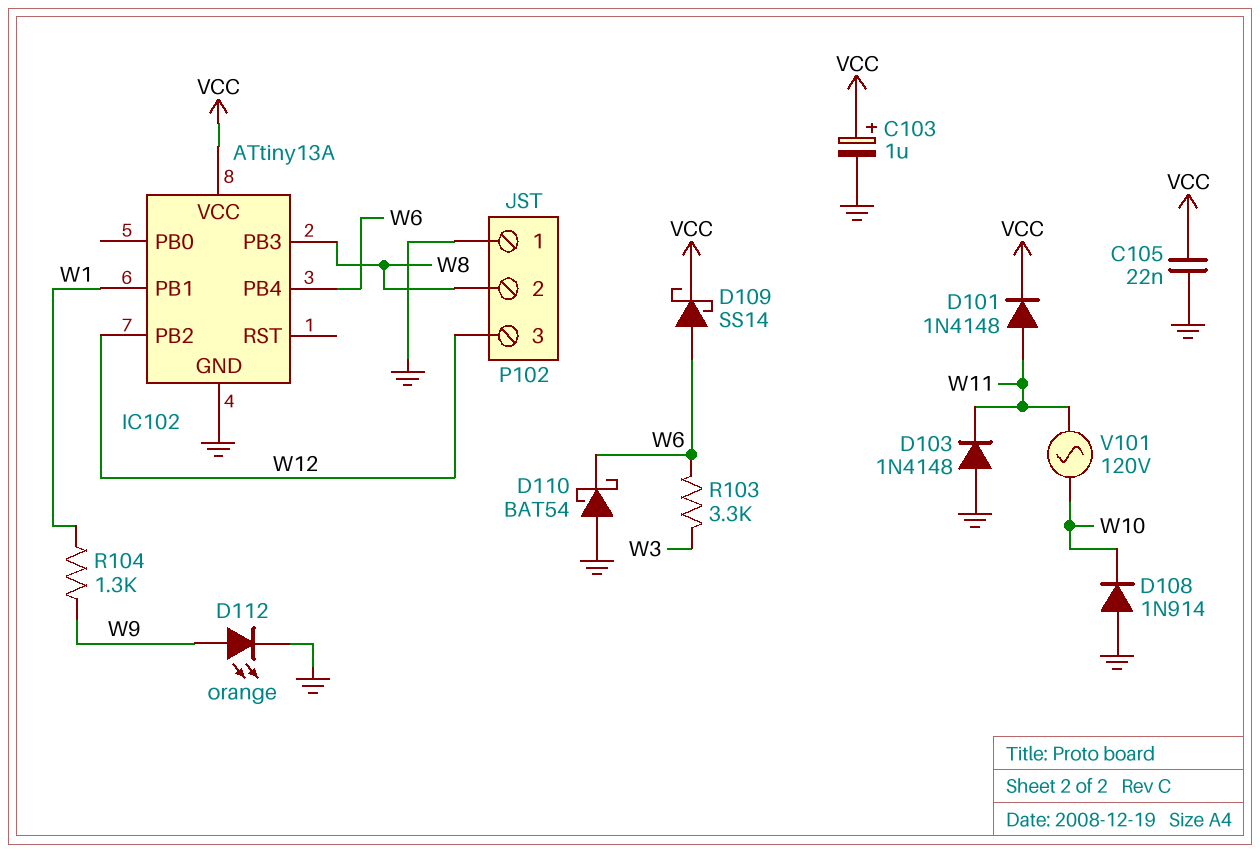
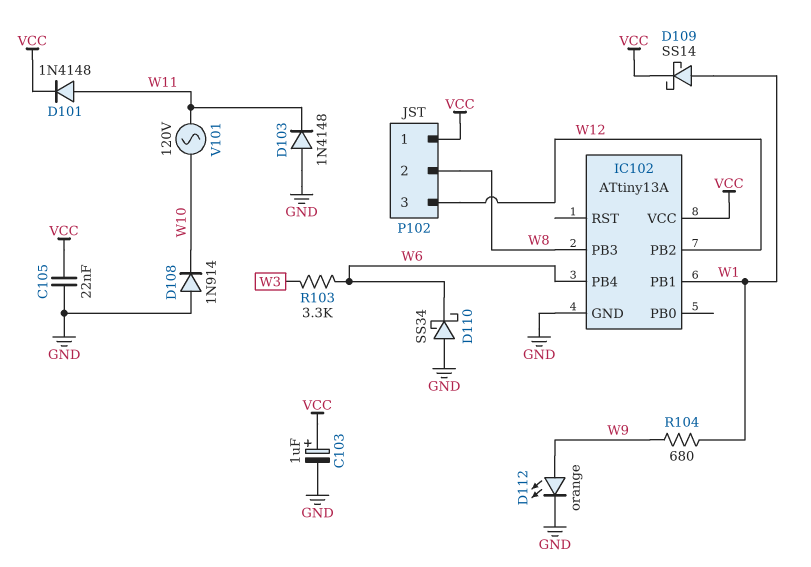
D109: schottky SS14 (A W6, K VCC) -> schottky SS14 (A W1, K VCC)
D110: schottky BAT54 (A GND, K W6) -> schottky SS34 (A GND, K W6)
P102 pin 1: GND -> VCC
R104: 1.3k (W1, W9) -> 680 (W1, W9)

